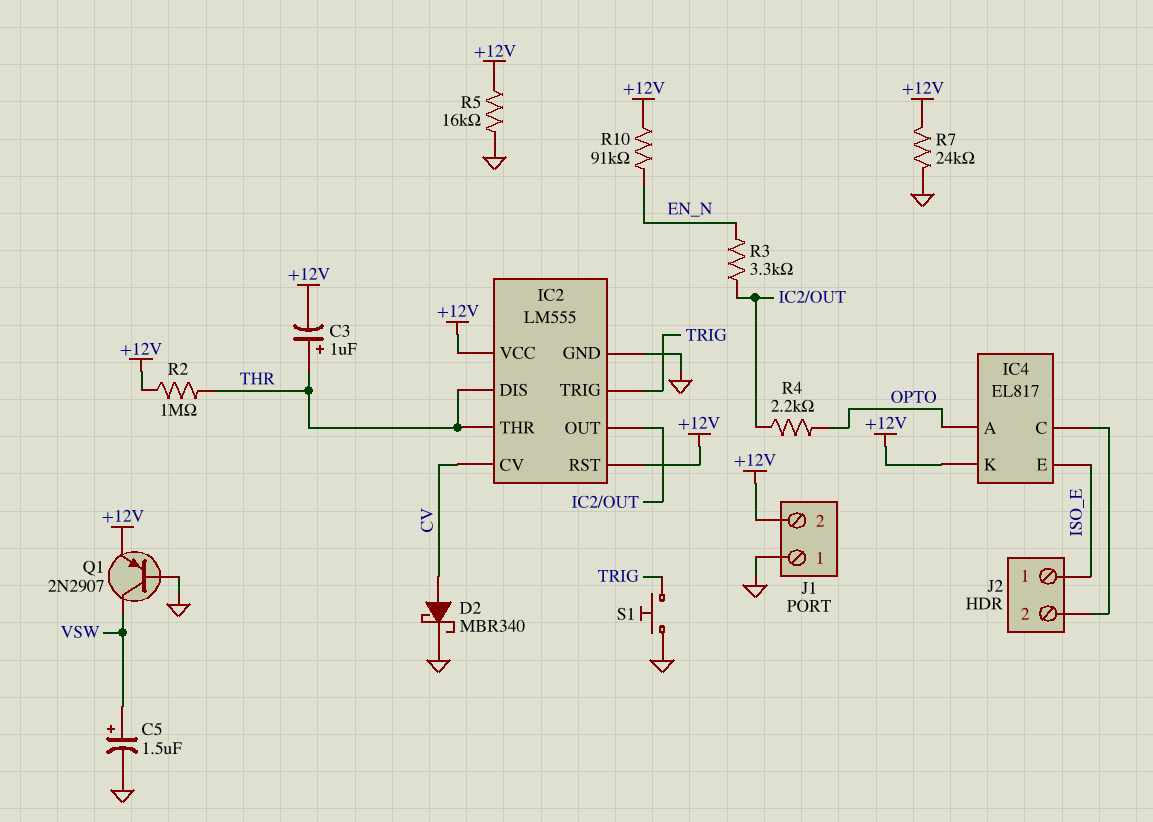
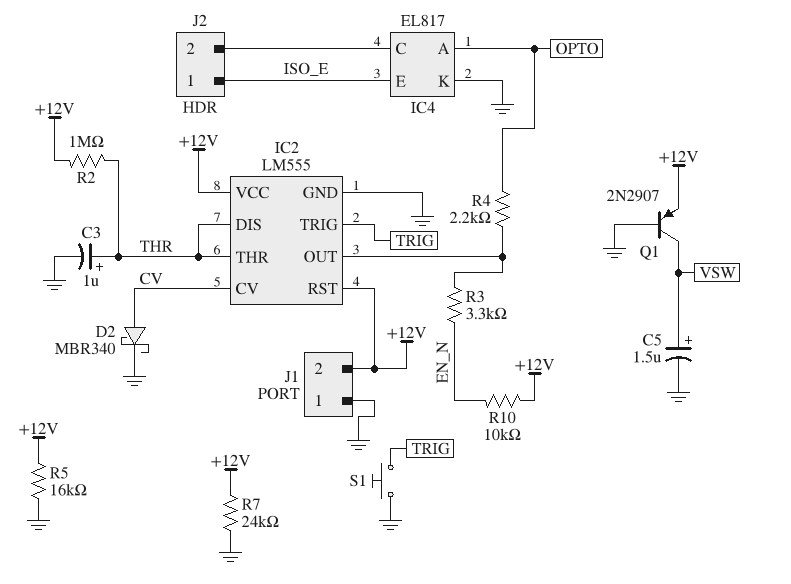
C3: 1uF (plus THR, minus +12V) -> 1uF (plus THR, minus GND)
IC4 pin K: +12V -> GND
R10: 91k (+12V, EN_N) -> 10k (+12V, EN_N)

